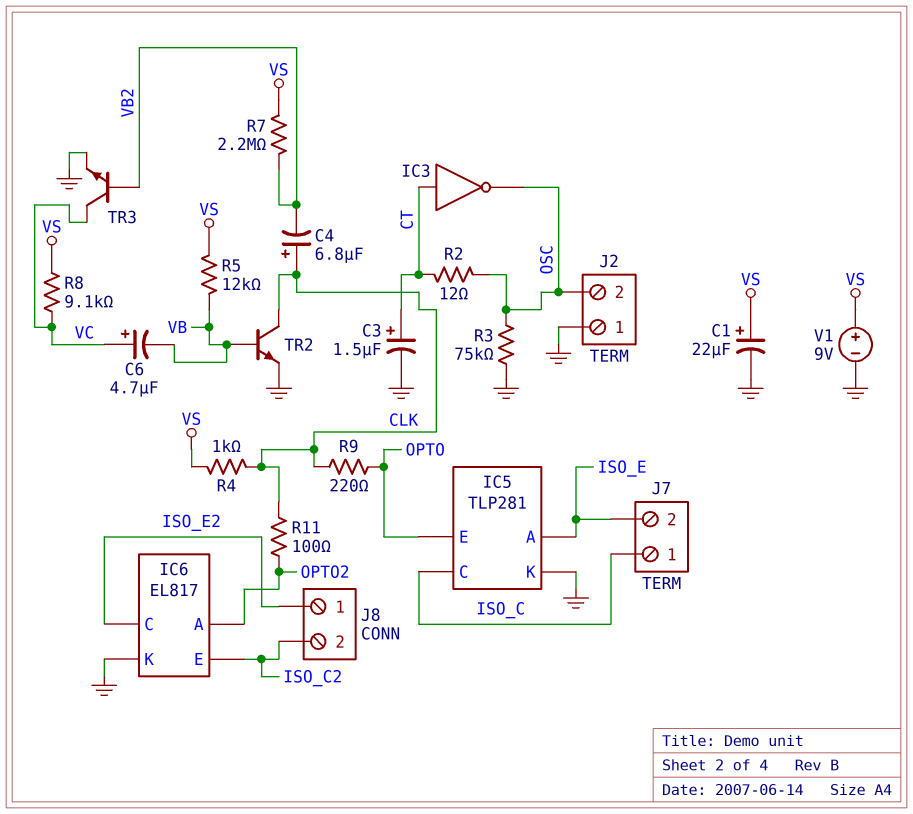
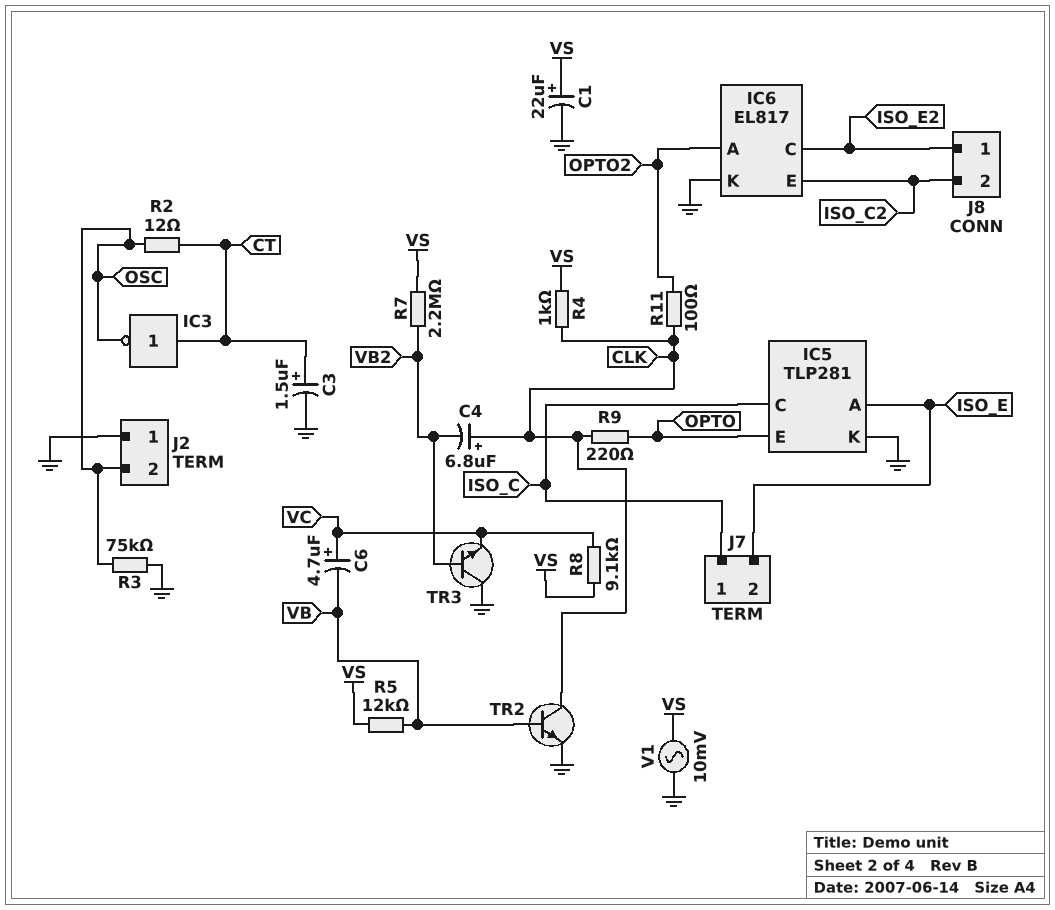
TR3: NPN (B VB2, C VC, E GND) -> NPN (B VB2, C GND, E VC)
V1: 9V (plus VS, minus GND) -> AC 10mV (GND, VS)

